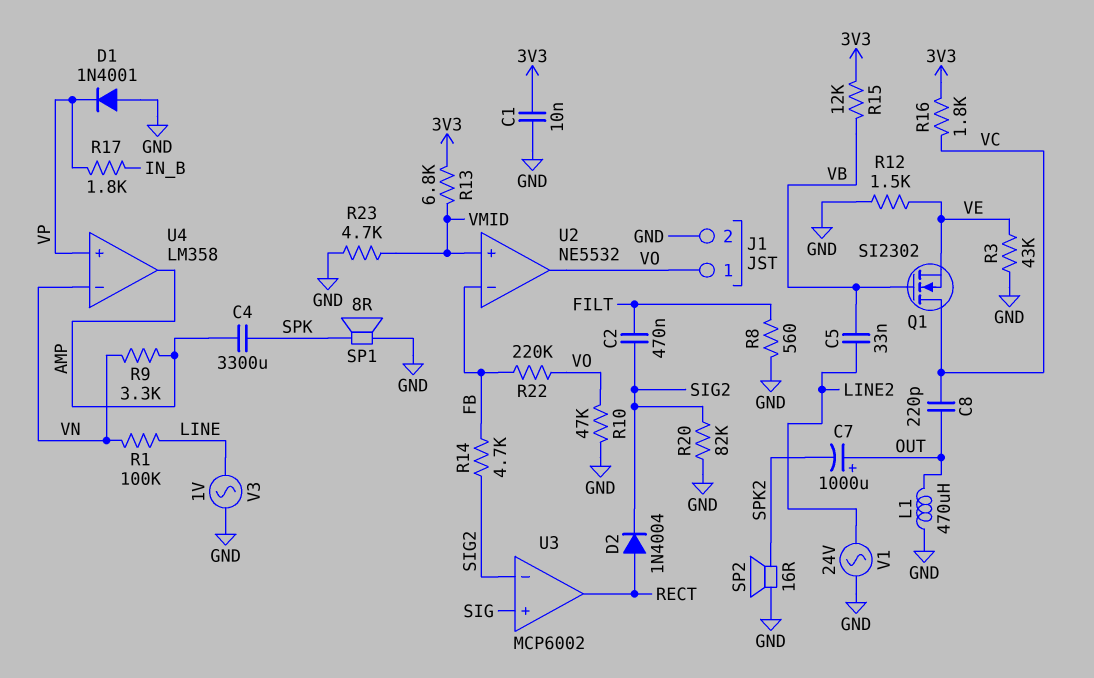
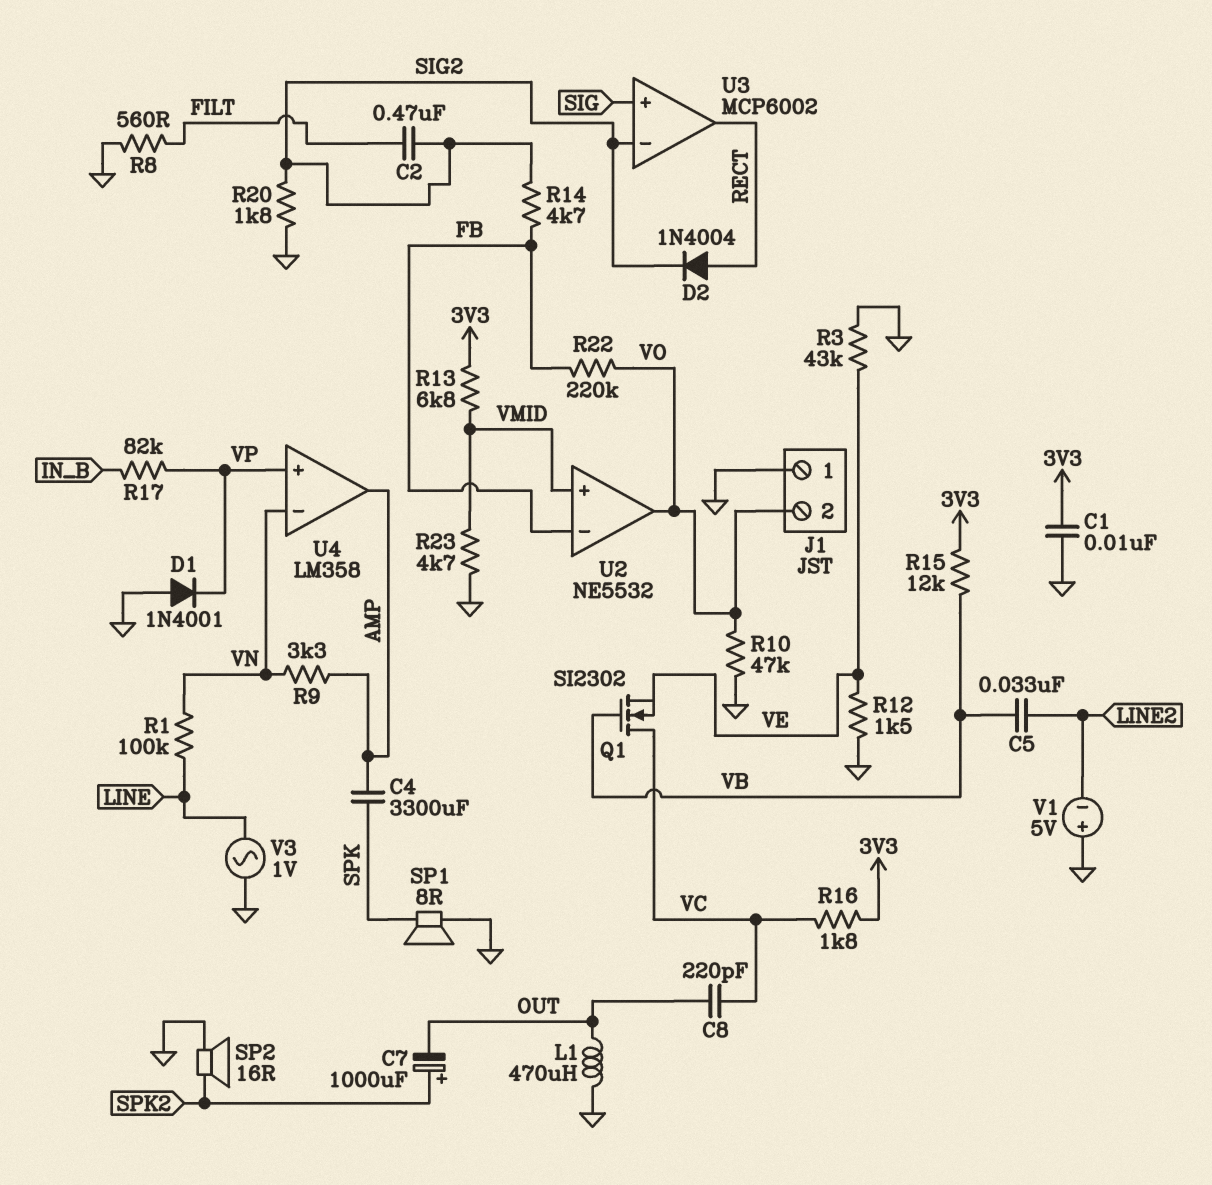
C7: 1000uF (plus OUT, minus SPK2) -> 1000uF (plus SPK2, minus OUT)
J1 pin 1: VO -> GND
J1 pin 2: GND -> VO
R17: 1.8k (IN_B, VP) -> 82k (IN_B, VP)
R20: 82k (GND, SIG2) -> 1.8k (GND, SIG2)
V1: AC 24V (GND, LINE2) -> 5V (plus GND, minus LINE2)

